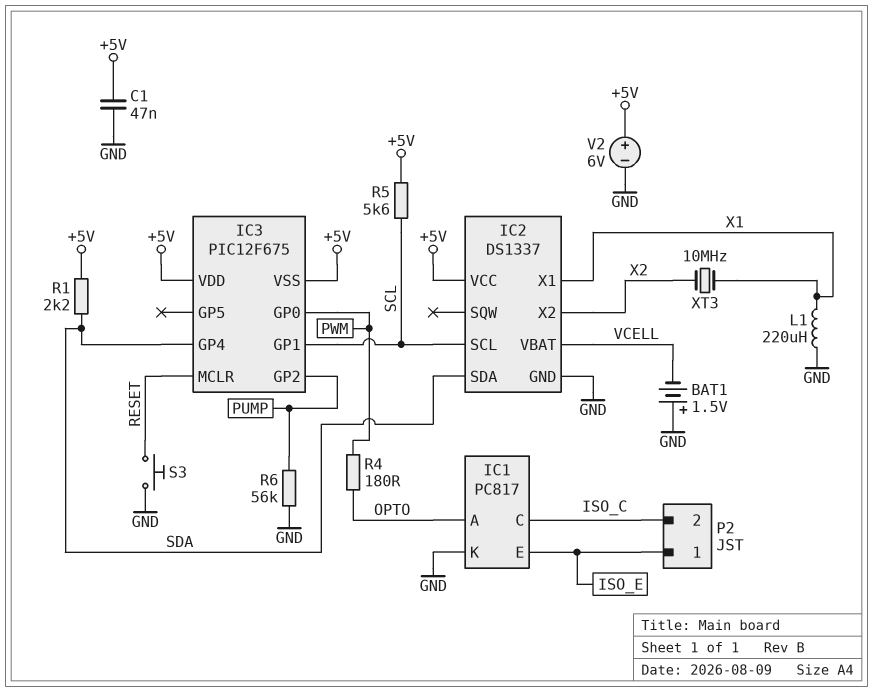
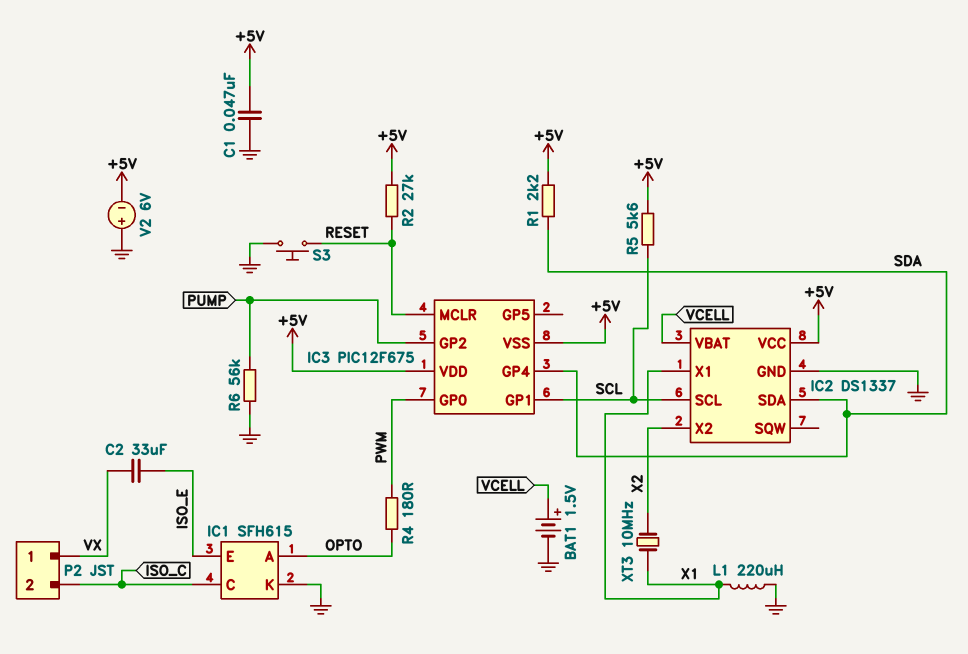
BAT1: 1.5V (plus GND, minus VCELL) -> 1.5V (plus VCELL, minus GND)
C2: none -> 33uF (ISO_E, VX)
IC1: PC817 -> SFH615
P2 pin 1: ISO_E -> VX
R2: none -> 27k (+5V, RESET)
V2: 6V (plus +5V, minus GND) -> 6V (plus GND, minus +5V)

